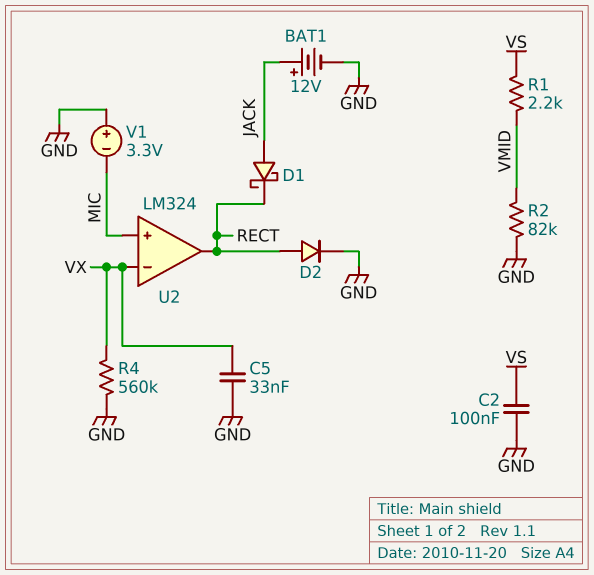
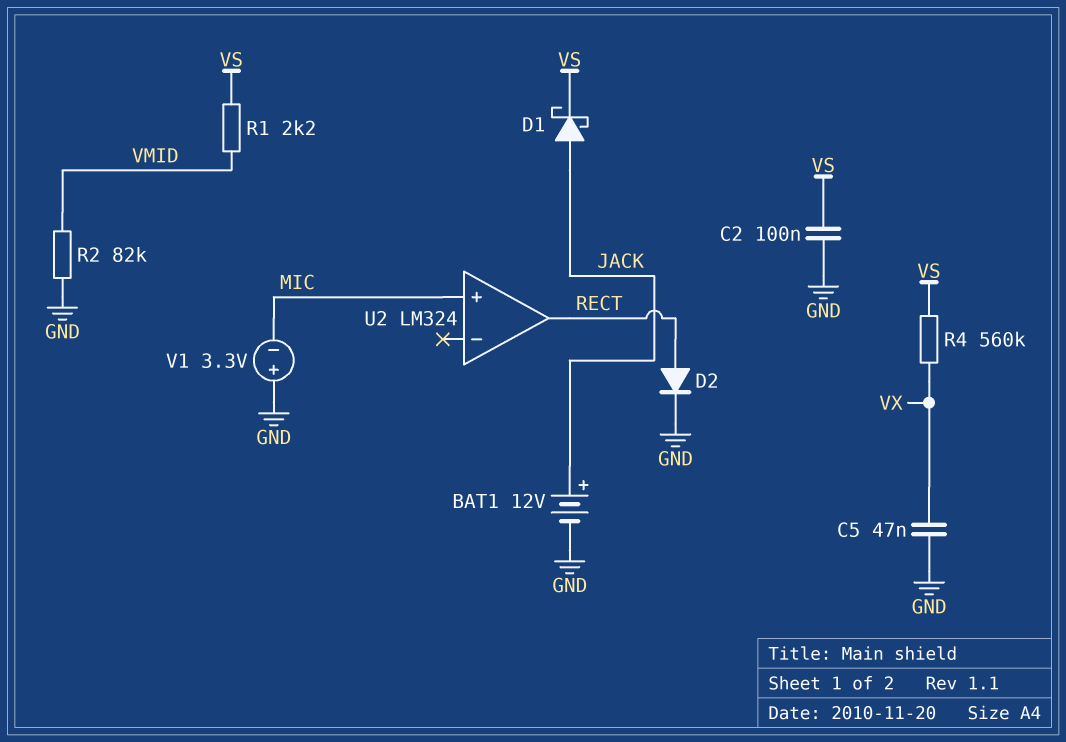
C5: 33nF (GND, VX) -> 47nF (GND, VX)
D1: schottky (A JACK, K RECT) -> schottky (A JACK, K VS)
R4: 560k (GND, VX) -> 560k (VS, VX)
U2 pin in-: VX -> none

